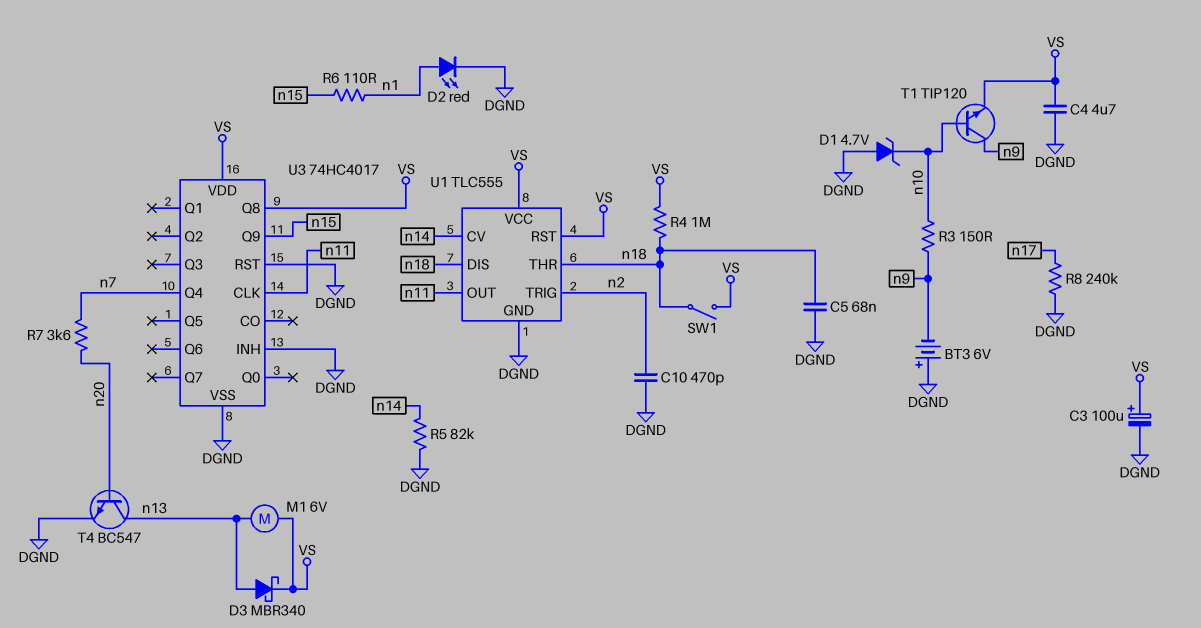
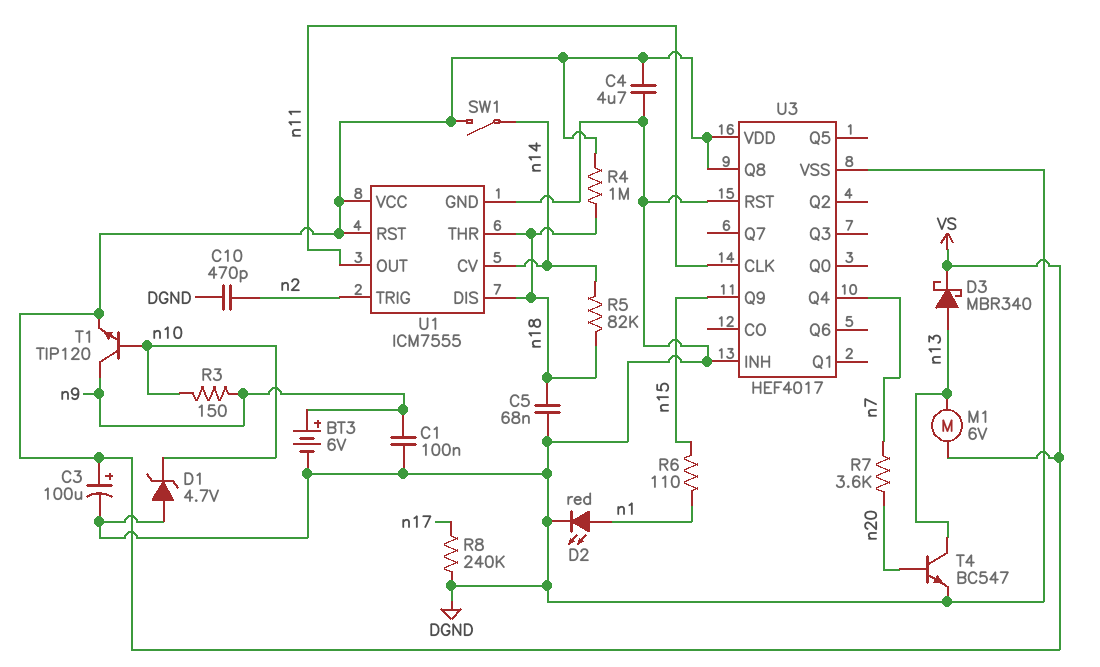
BT3: 6V (plus DGND, minus n9) -> 6V (plus n9, minus DGND)
C1: none -> 100nF (DGND, n9)
R5: 82k (DGND, n14) -> 82k (n14, n18)
SW1: switch (VS, n18) -> switch (VS, n14)
U1: TLC555 -> ICM7555
U3: 74HC4017 -> HEF4017

